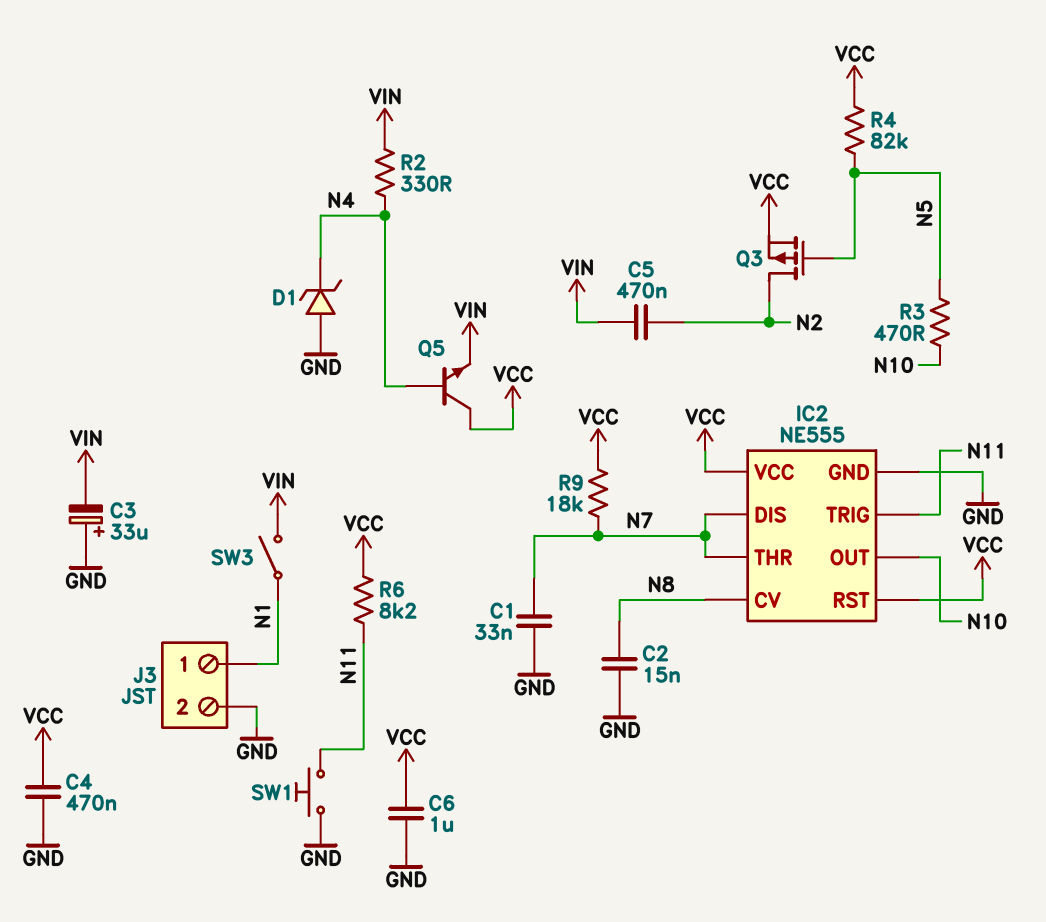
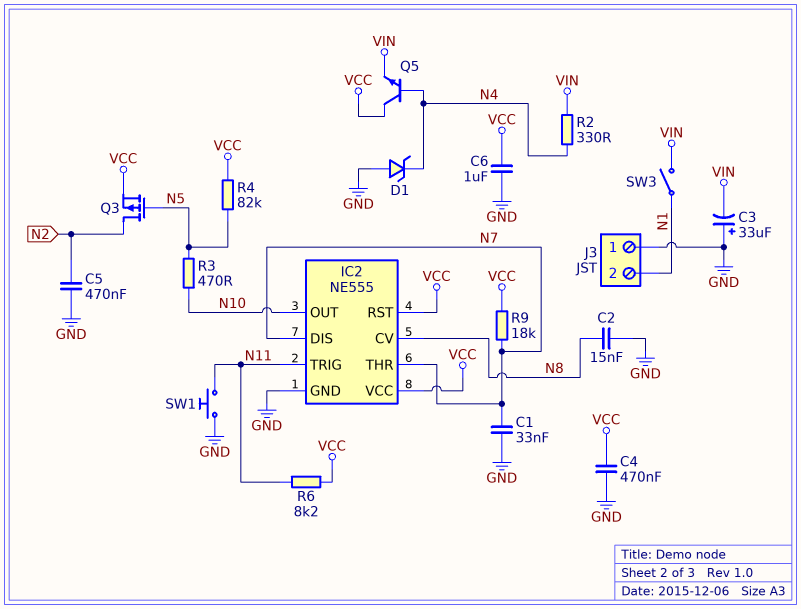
C5: 470nF (N2, VIN) -> 470nF (GND, N2)
J3 pin 1: N1 -> GND
J3 pin 2: GND -> N1

